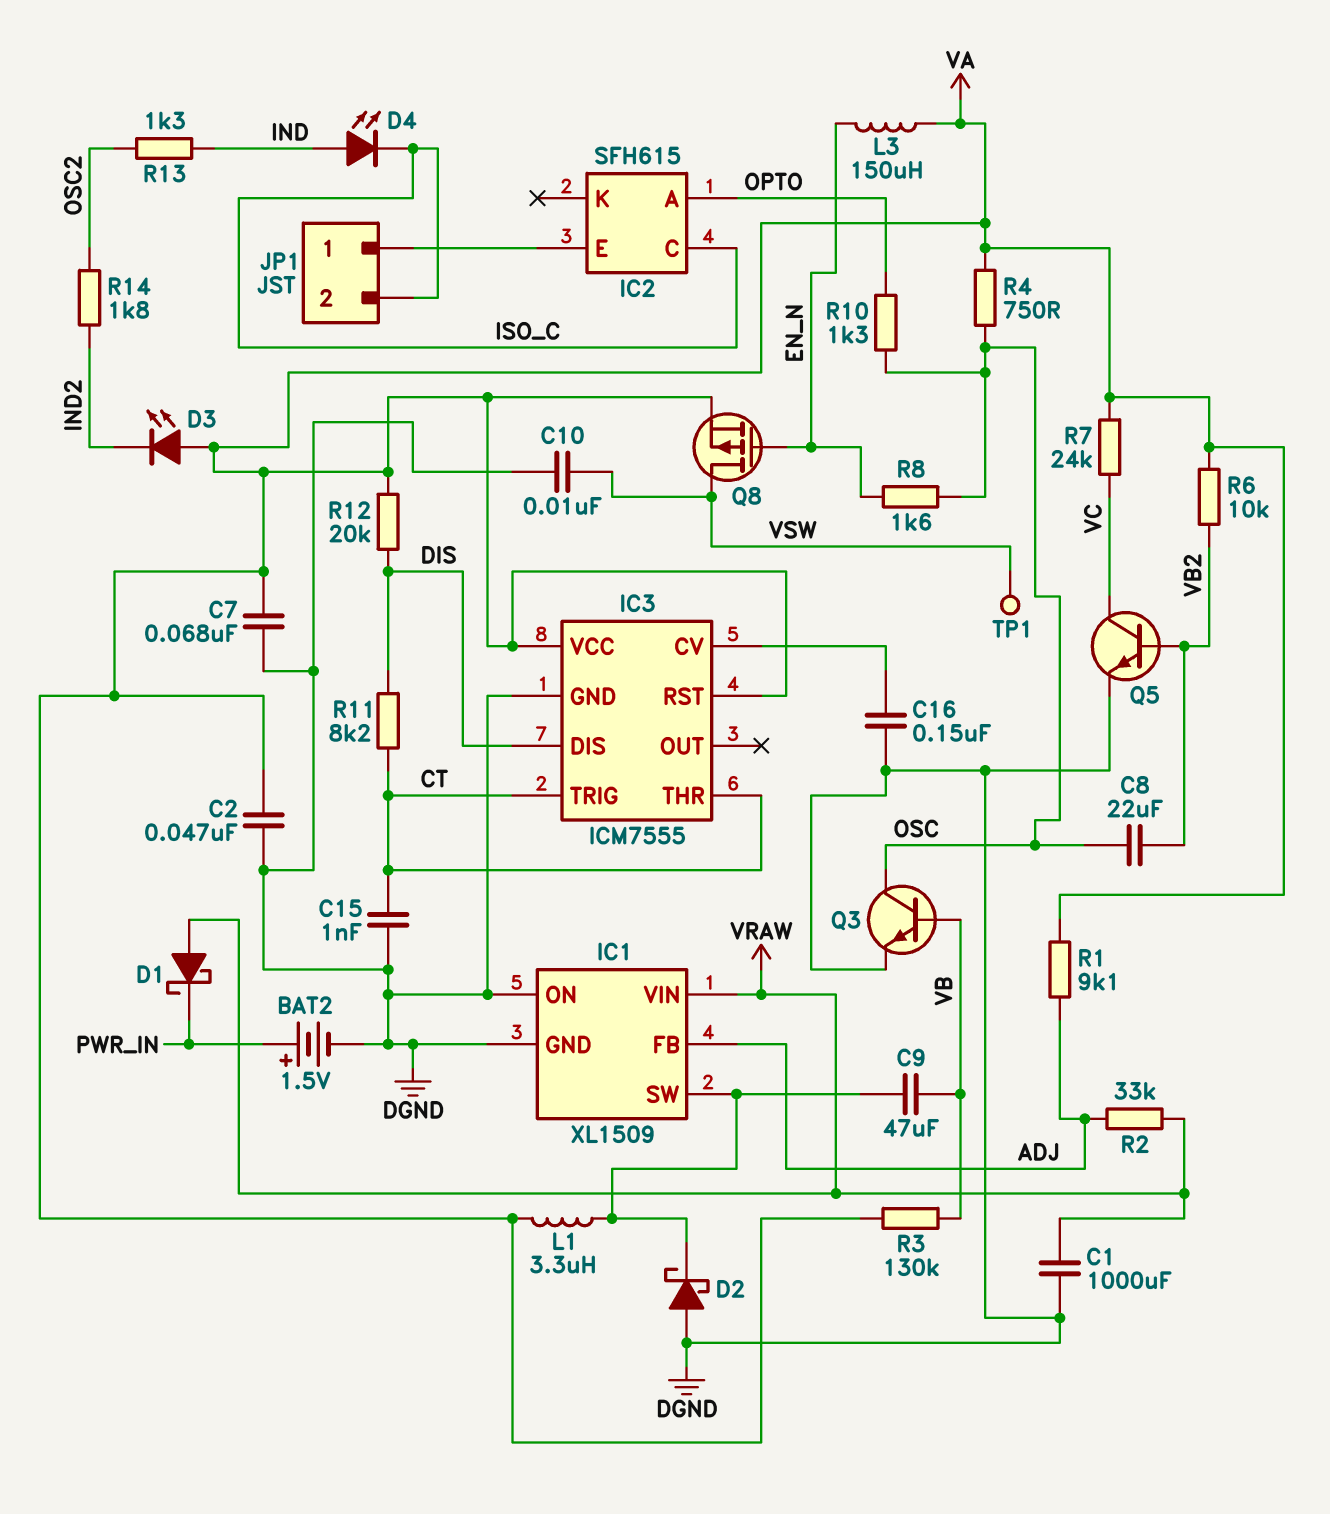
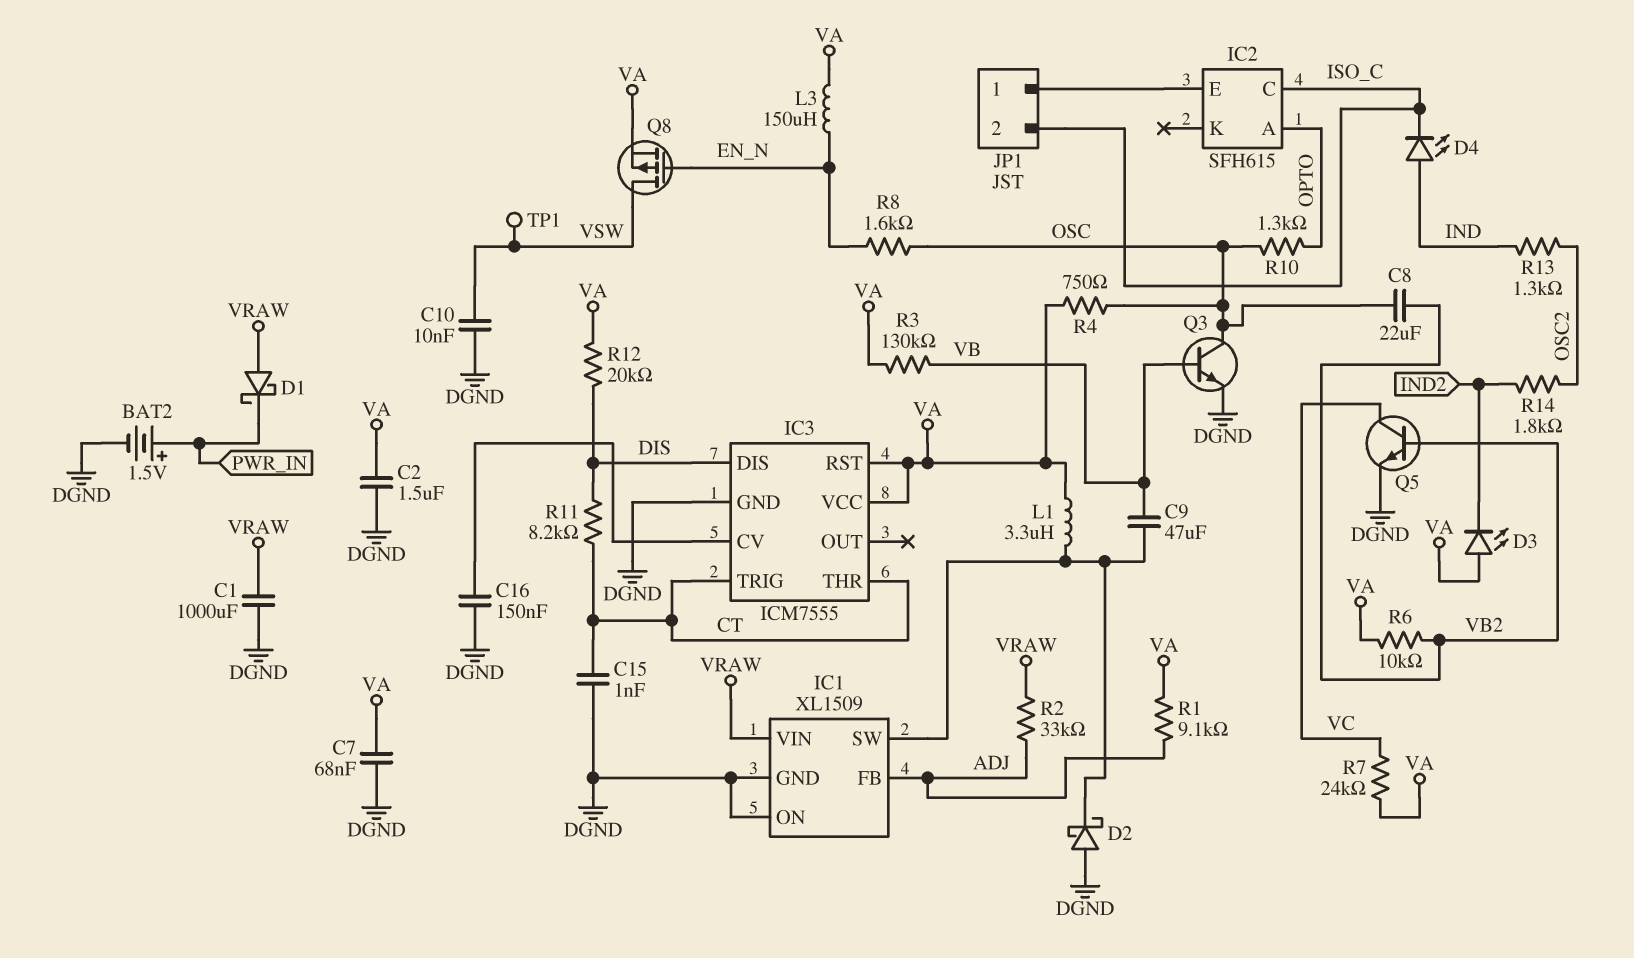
C2: 47nF (DGND, VA) -> 1.5uF (DGND, VA)

